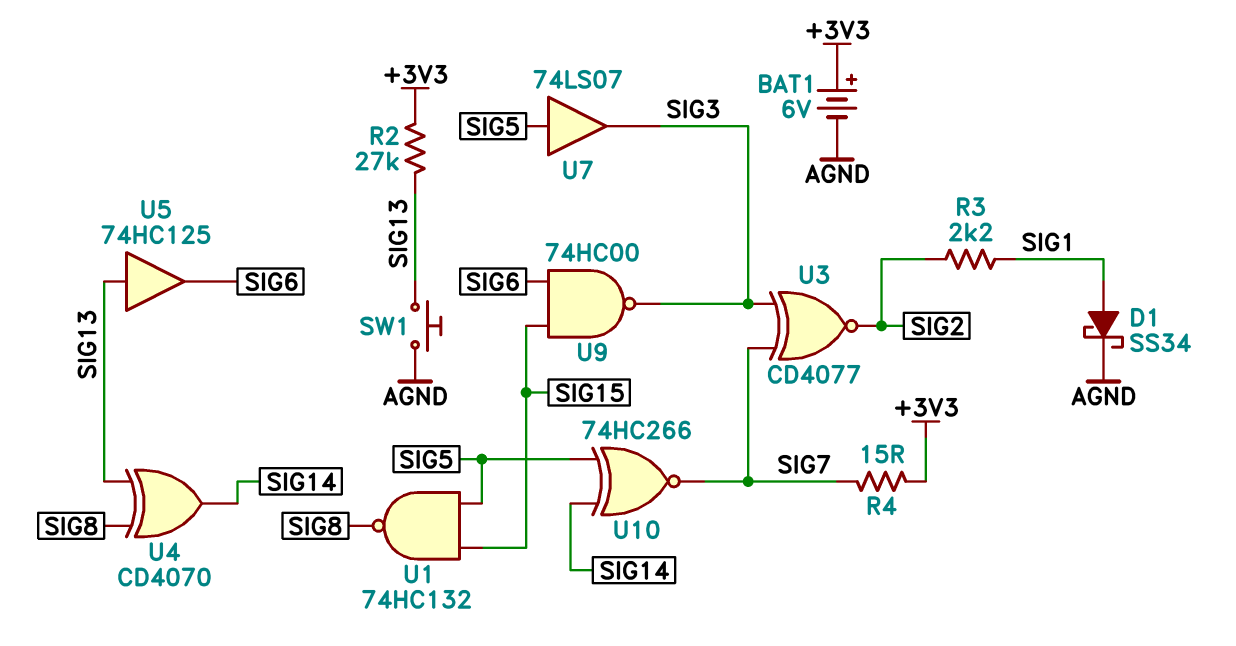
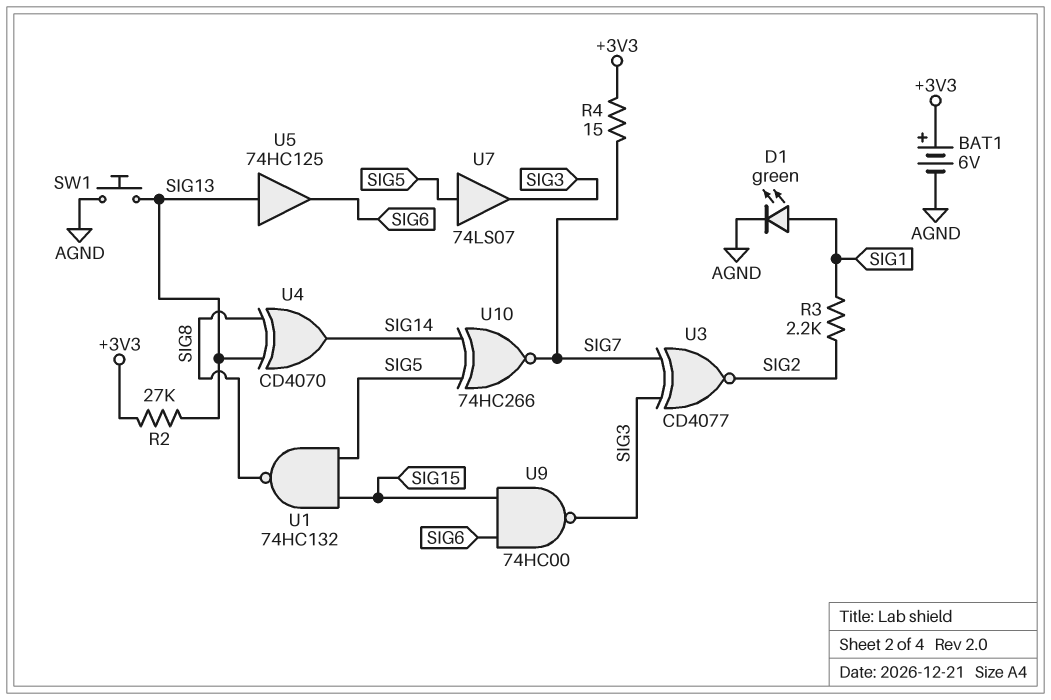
D1: schottky SS34 (A SIG1, K AGND) -> LED green (A SIG1, K AGND)

